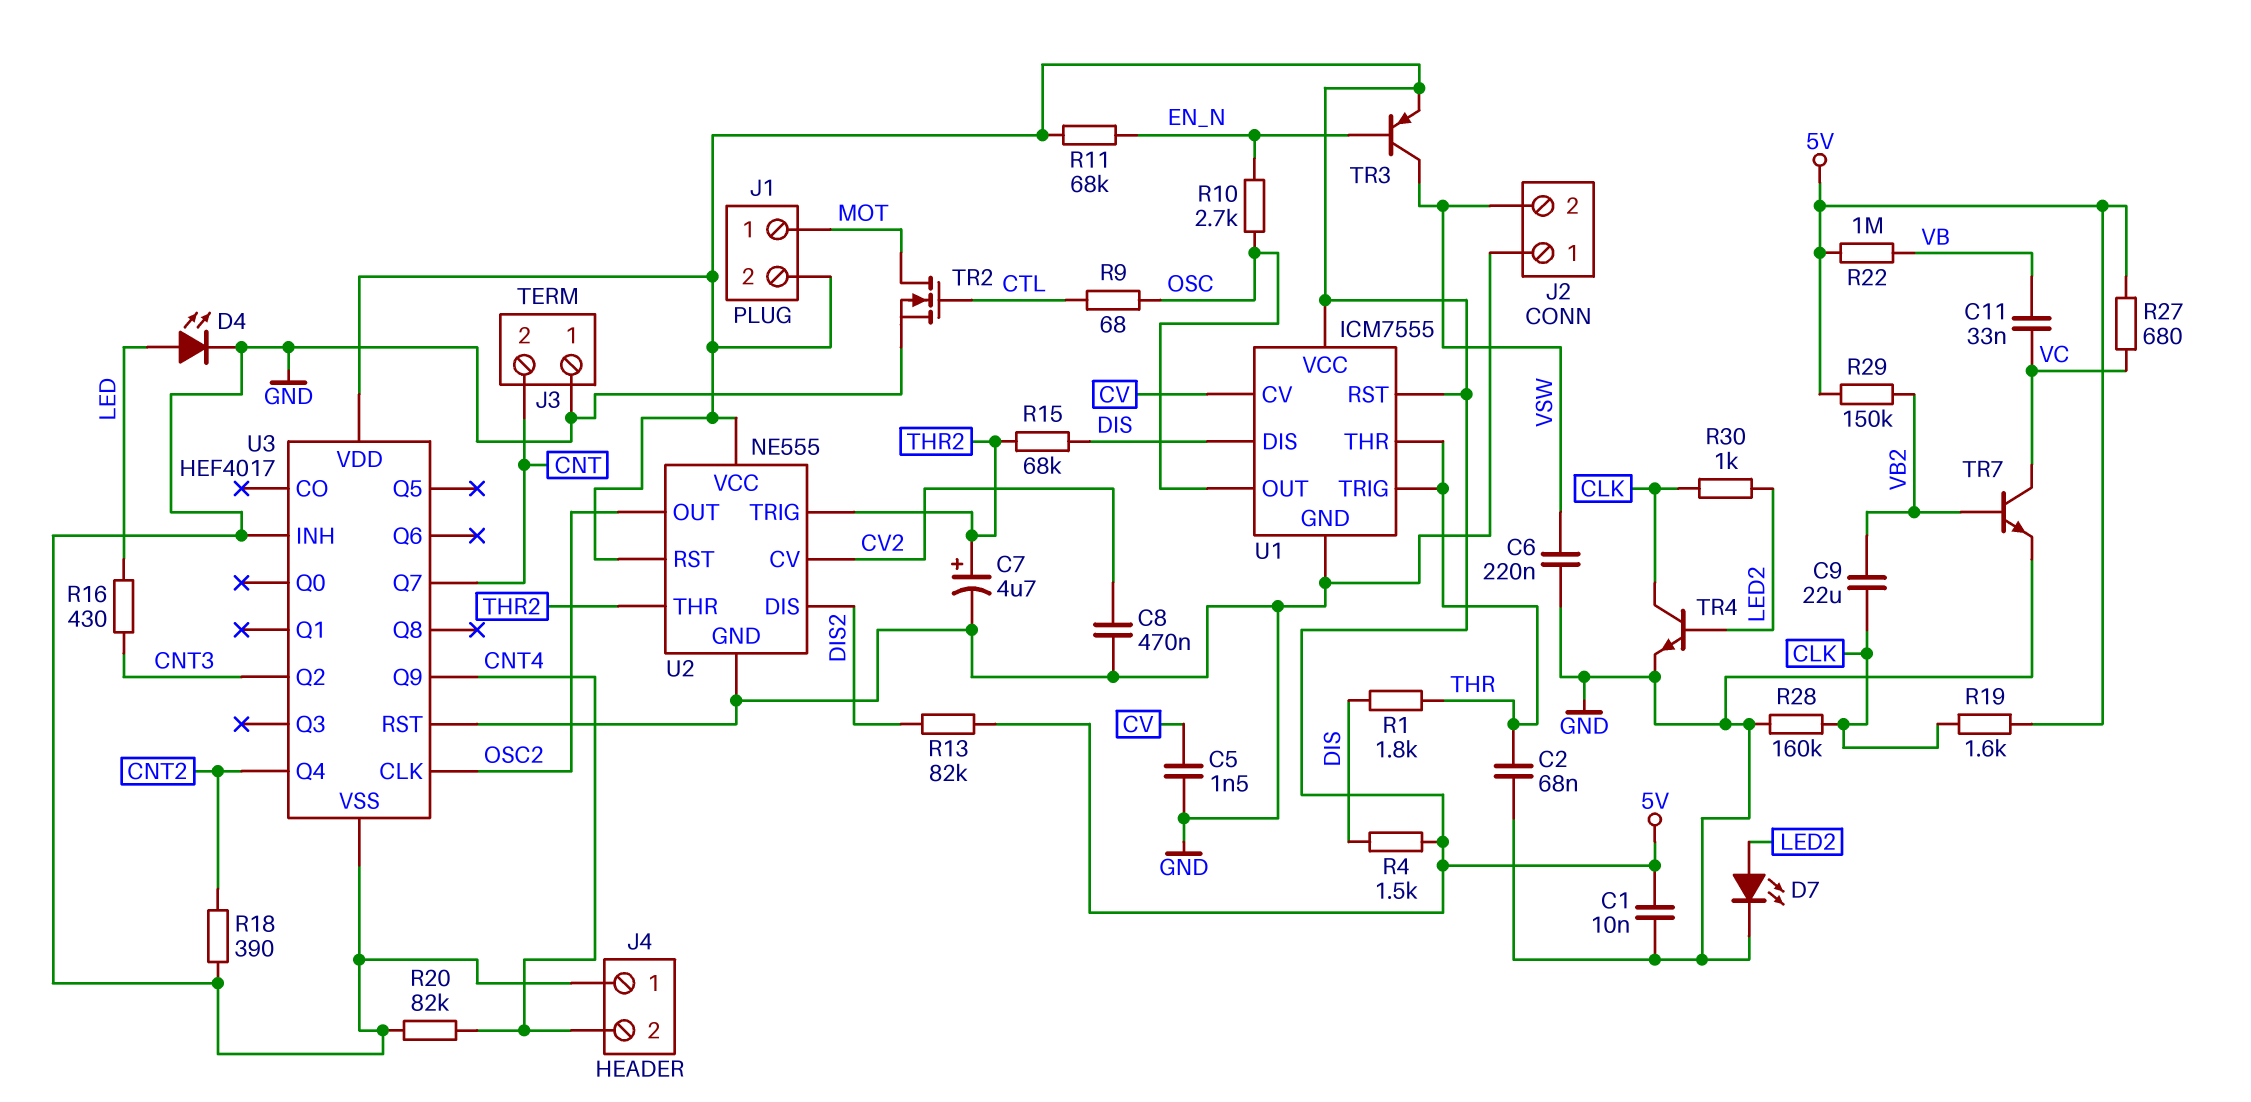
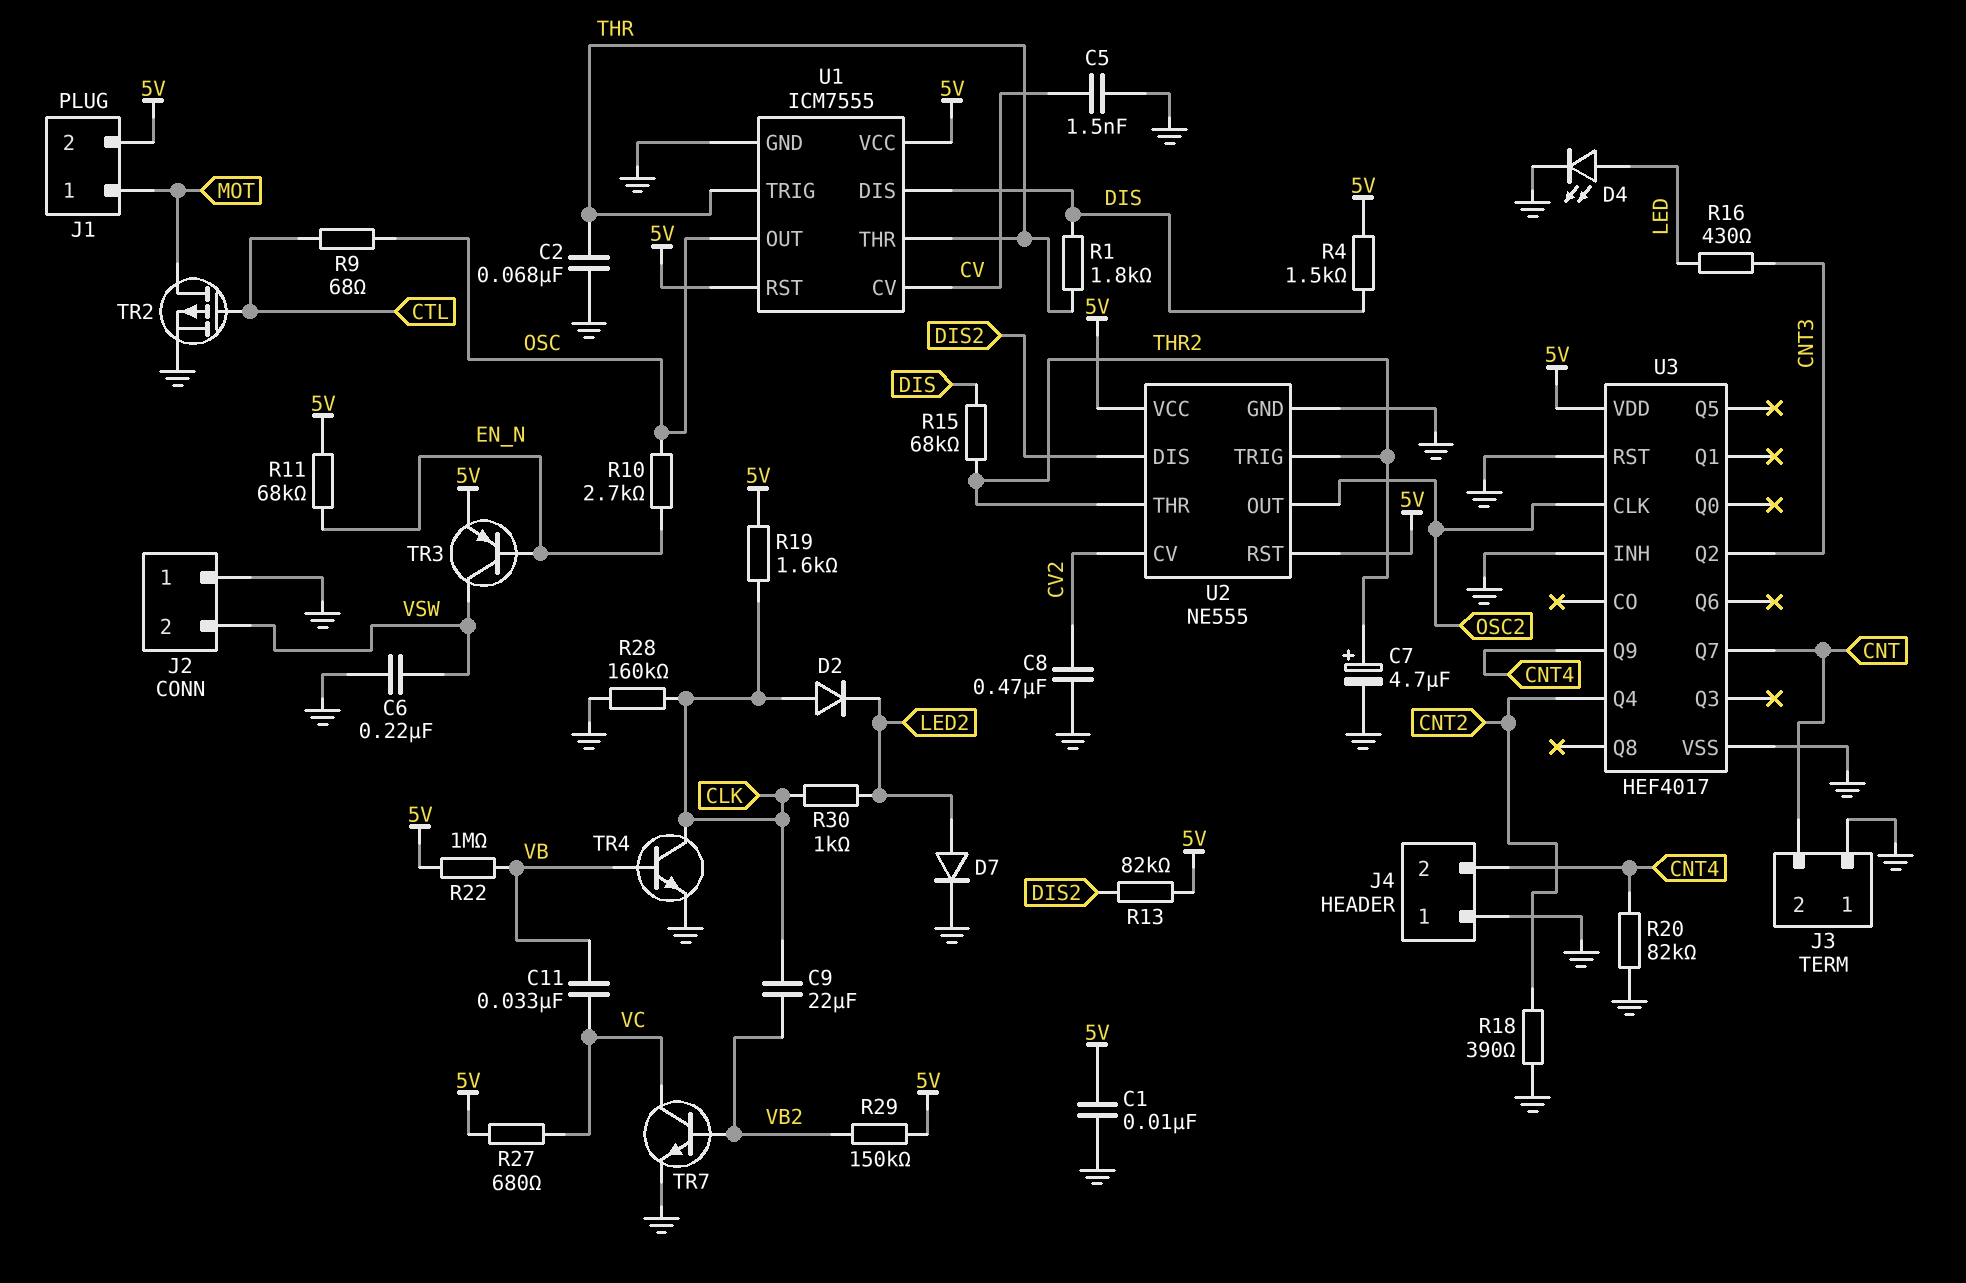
D2: none -> diode (A CLK, K LED2)
D7: LED (A LED2, K GND) -> diode (A LED2, K GND)
TR2: NMOS (G CTL, D MOT, S GND) -> PMOS (G CTL, D MOT, S GND)
TR4: NPN (B LED2, C CLK, E GND) -> NPN (B VB, C CLK, E GND)

